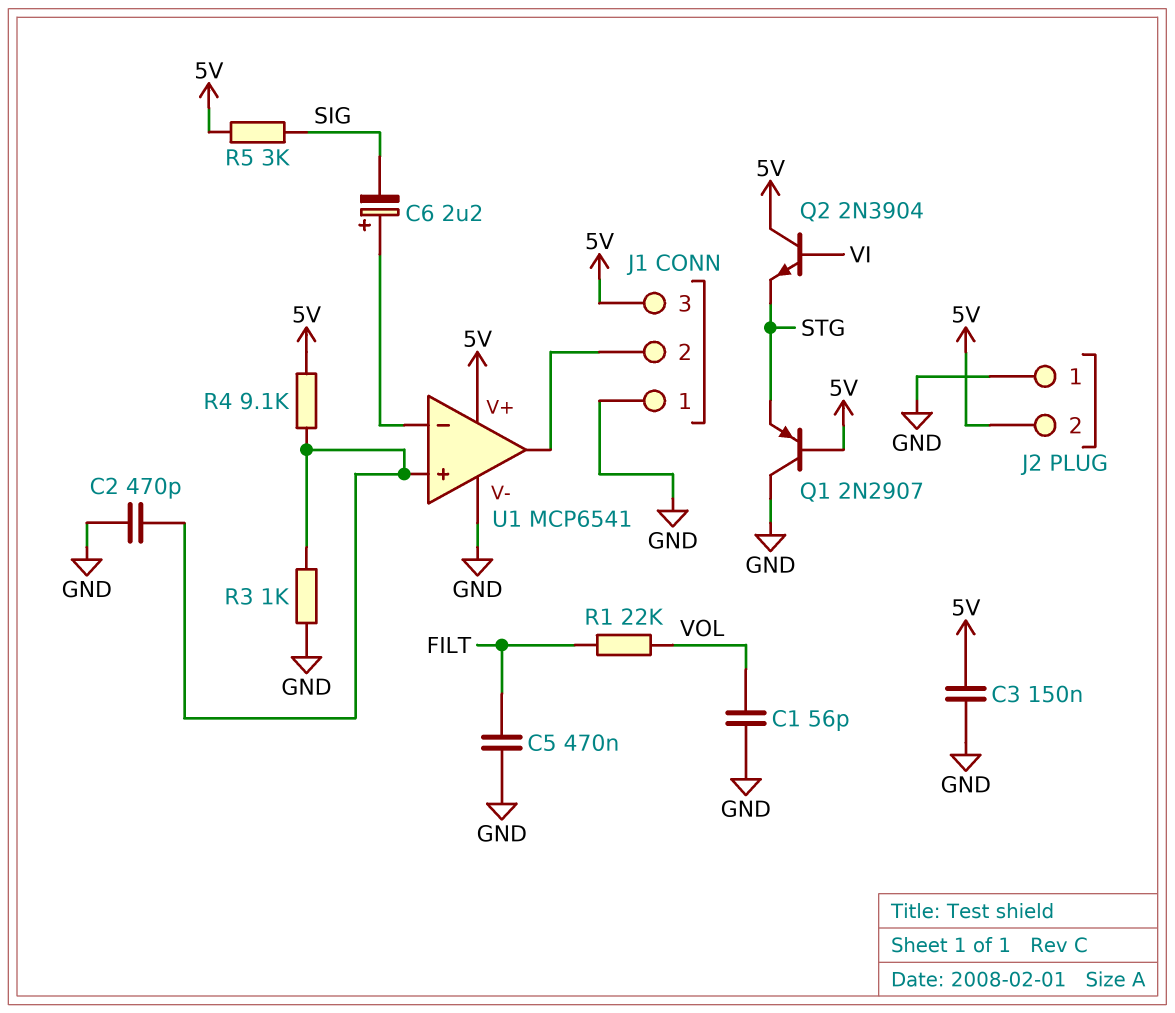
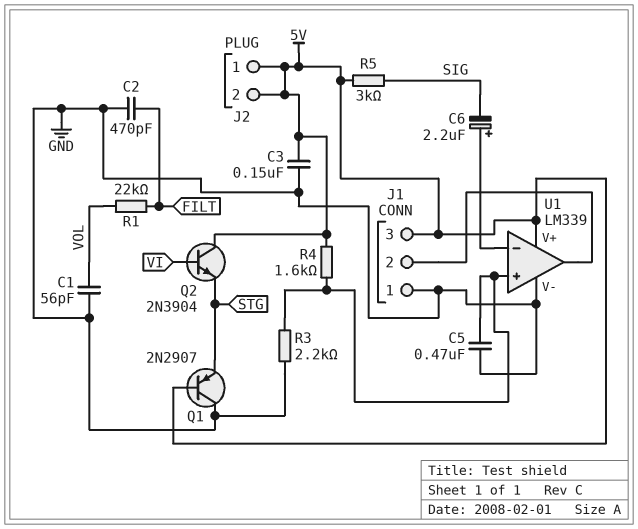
C2: 470pF (GND, U1/in+) -> 470pF (FILT, GND)
C5: 470nF (FILT, GND) -> 470nF (GND, U1/in+)
J2 pin 1: GND -> 5V
R3: 1k (GND, U1/in+) -> 2.2k (GND, U1/in+)
R4: 9.1k (5V, U1/in+) -> 1.6k (5V, U1/in+)
U1: MCP6541 -> LM339

